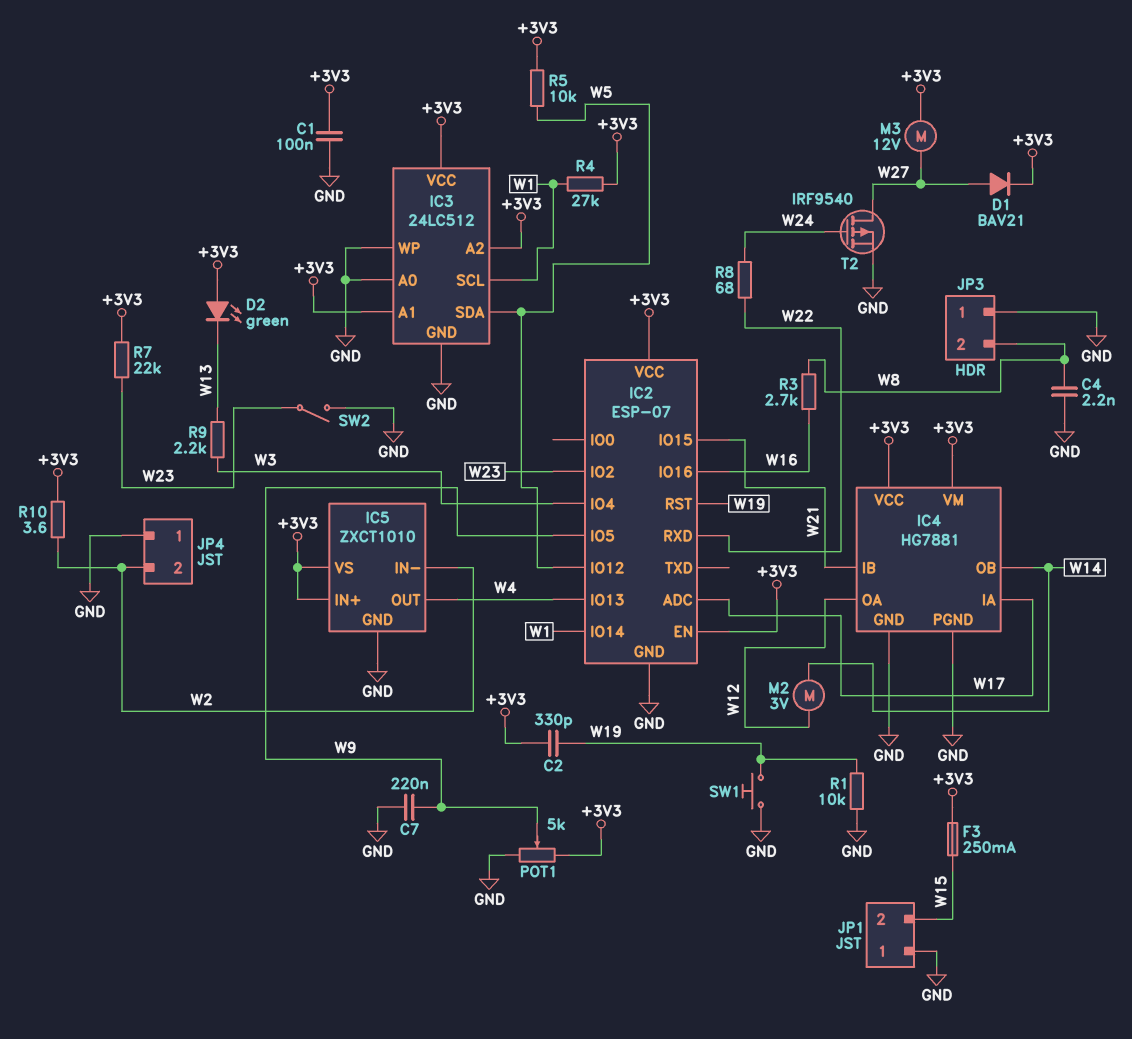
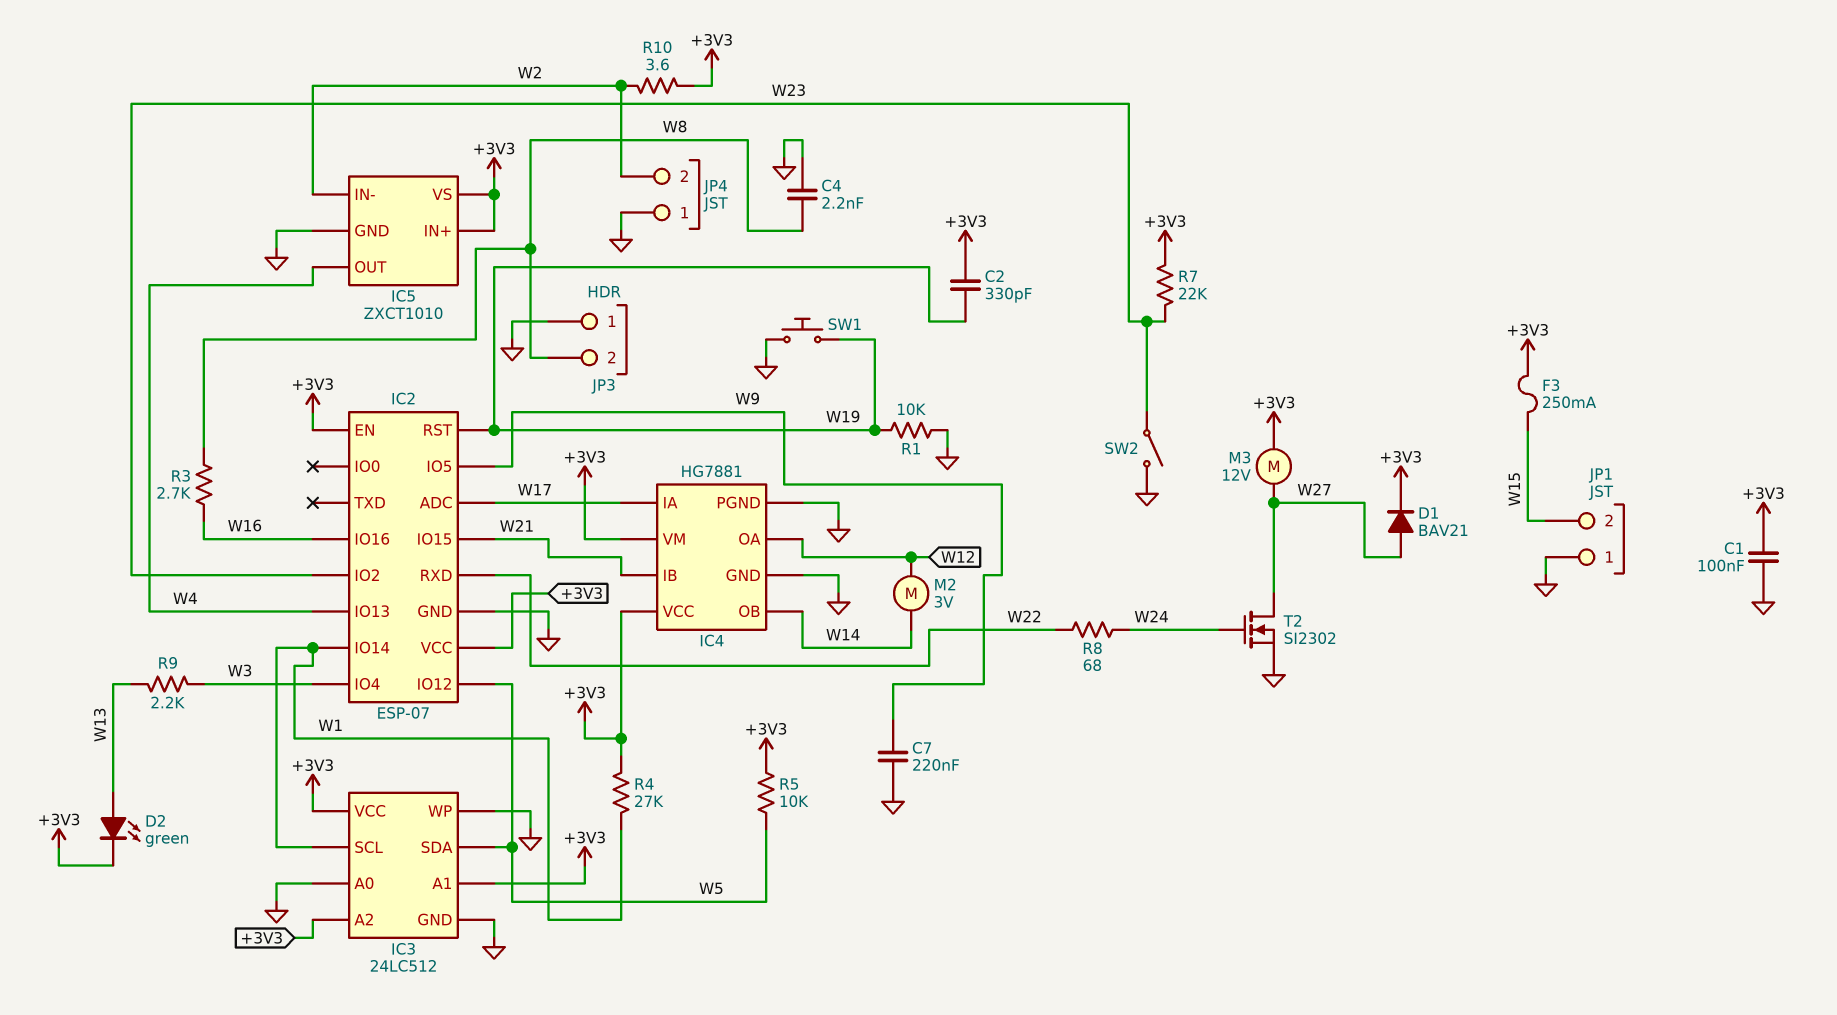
D2: LED green (A +3V3, K W13) -> LED green (A W13, K +3V3)
POT1: 5k (+3V3, GND, wiper W9) -> none
T2: PMOS IRF9540 (G W24, D W27, S GND) -> NMOS SI2302 (G W24, D W27, S GND)

